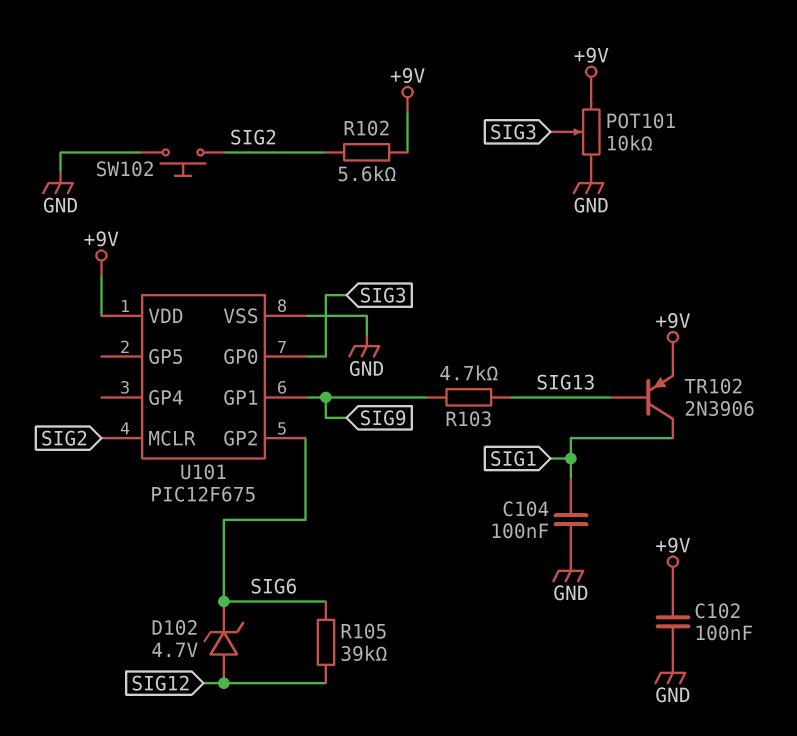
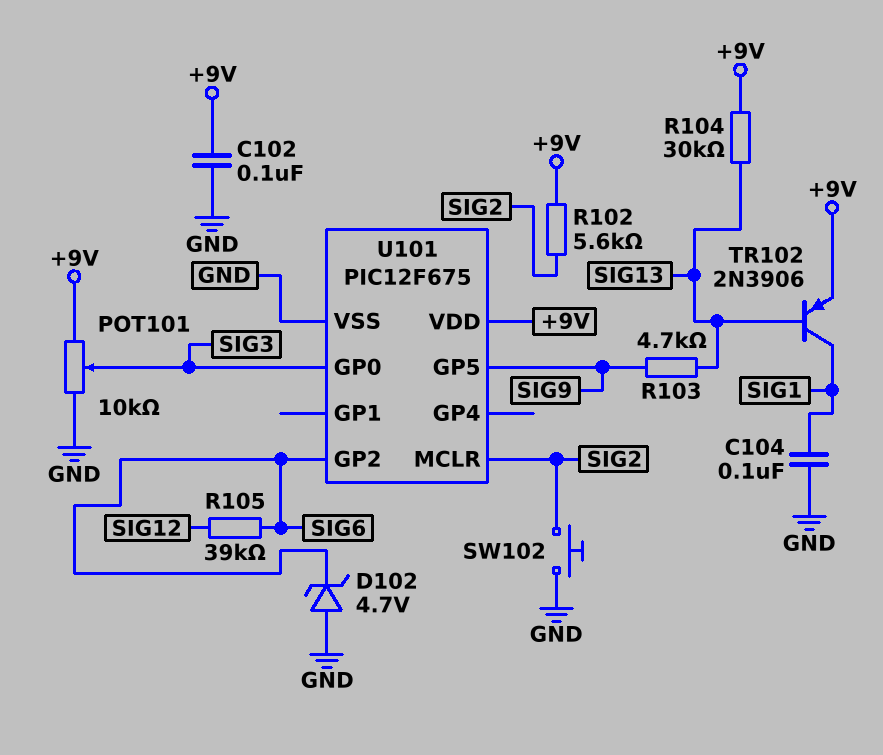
D102: zener 4.7V (A SIG12, K SIG6) -> zener 4.7V (A GND, K SIG6)
R104: none -> 30k (+9V, SIG13)
U101 pin GP1: SIG9 -> none
U101 pin GP5: none -> SIG9

